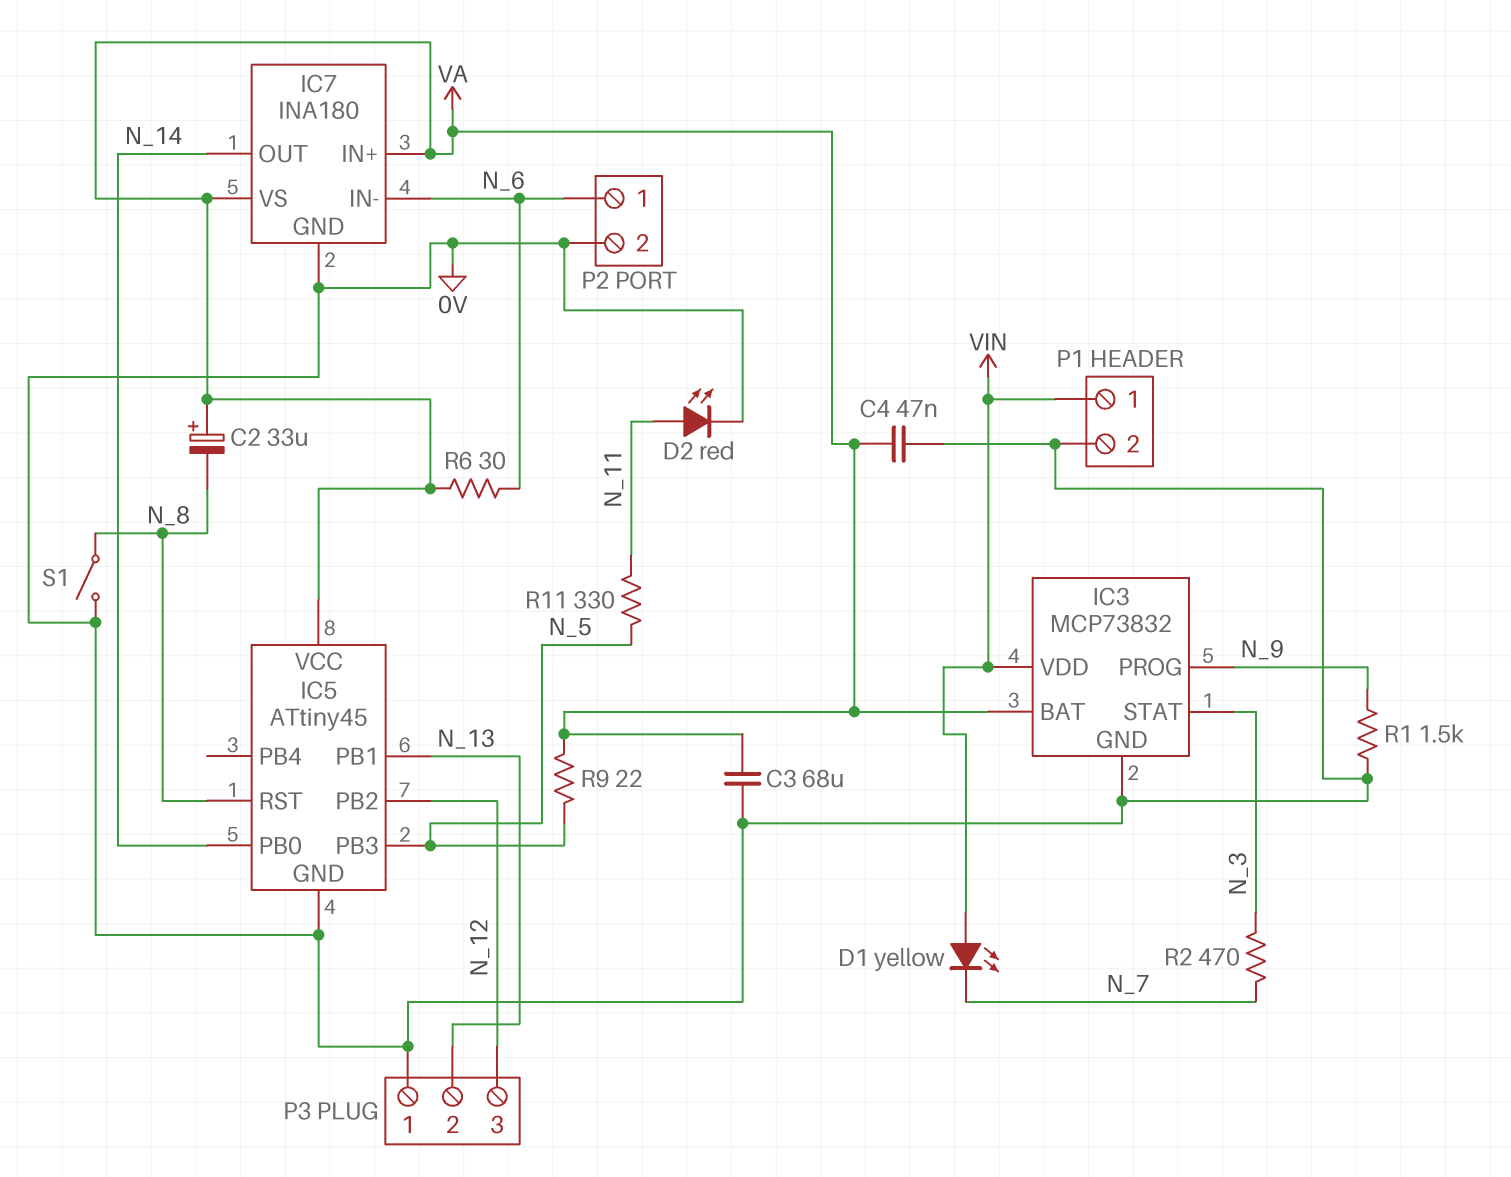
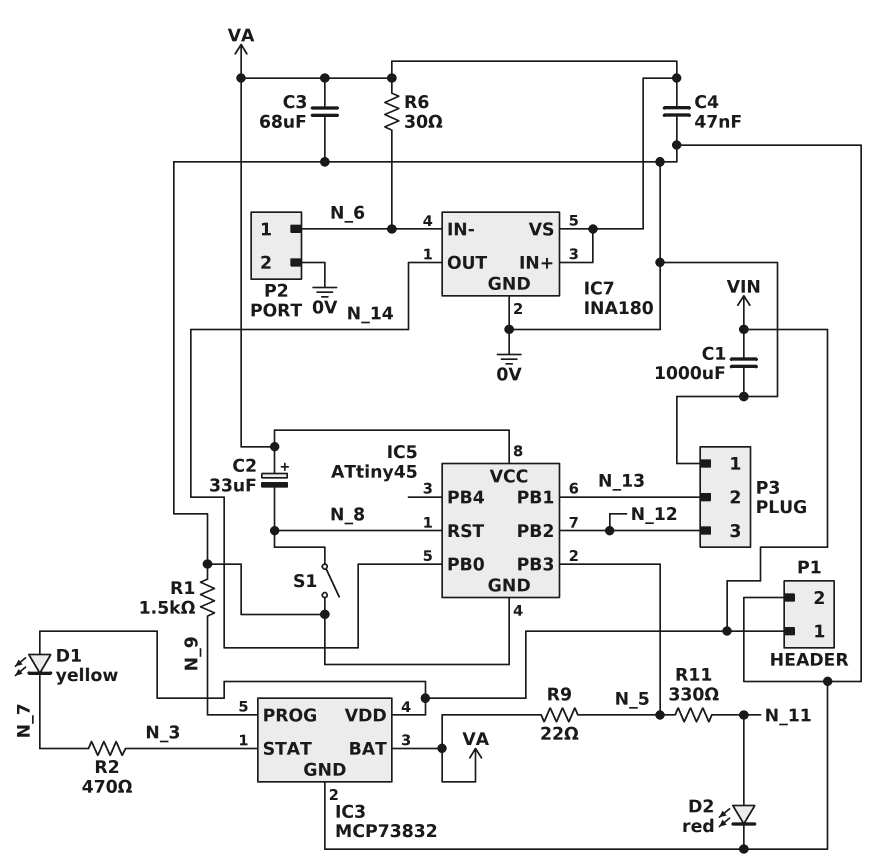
C1: none -> 1000uF (0V, VIN)

